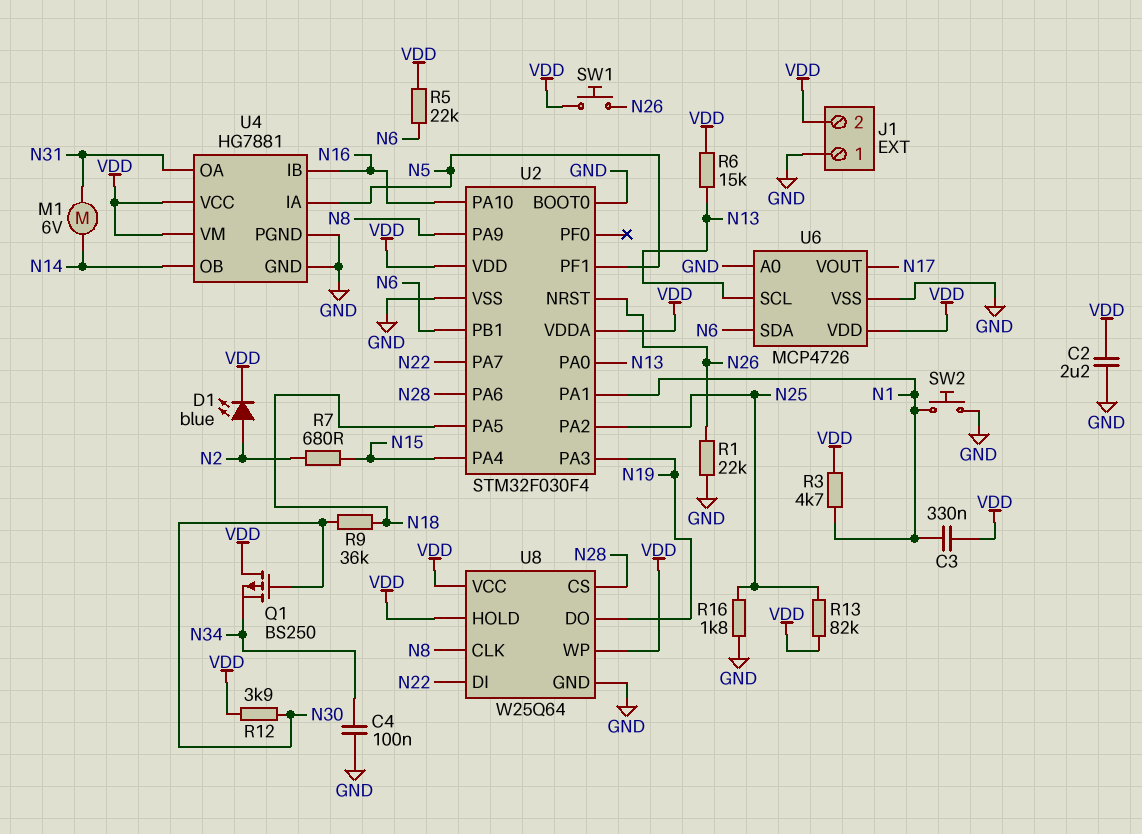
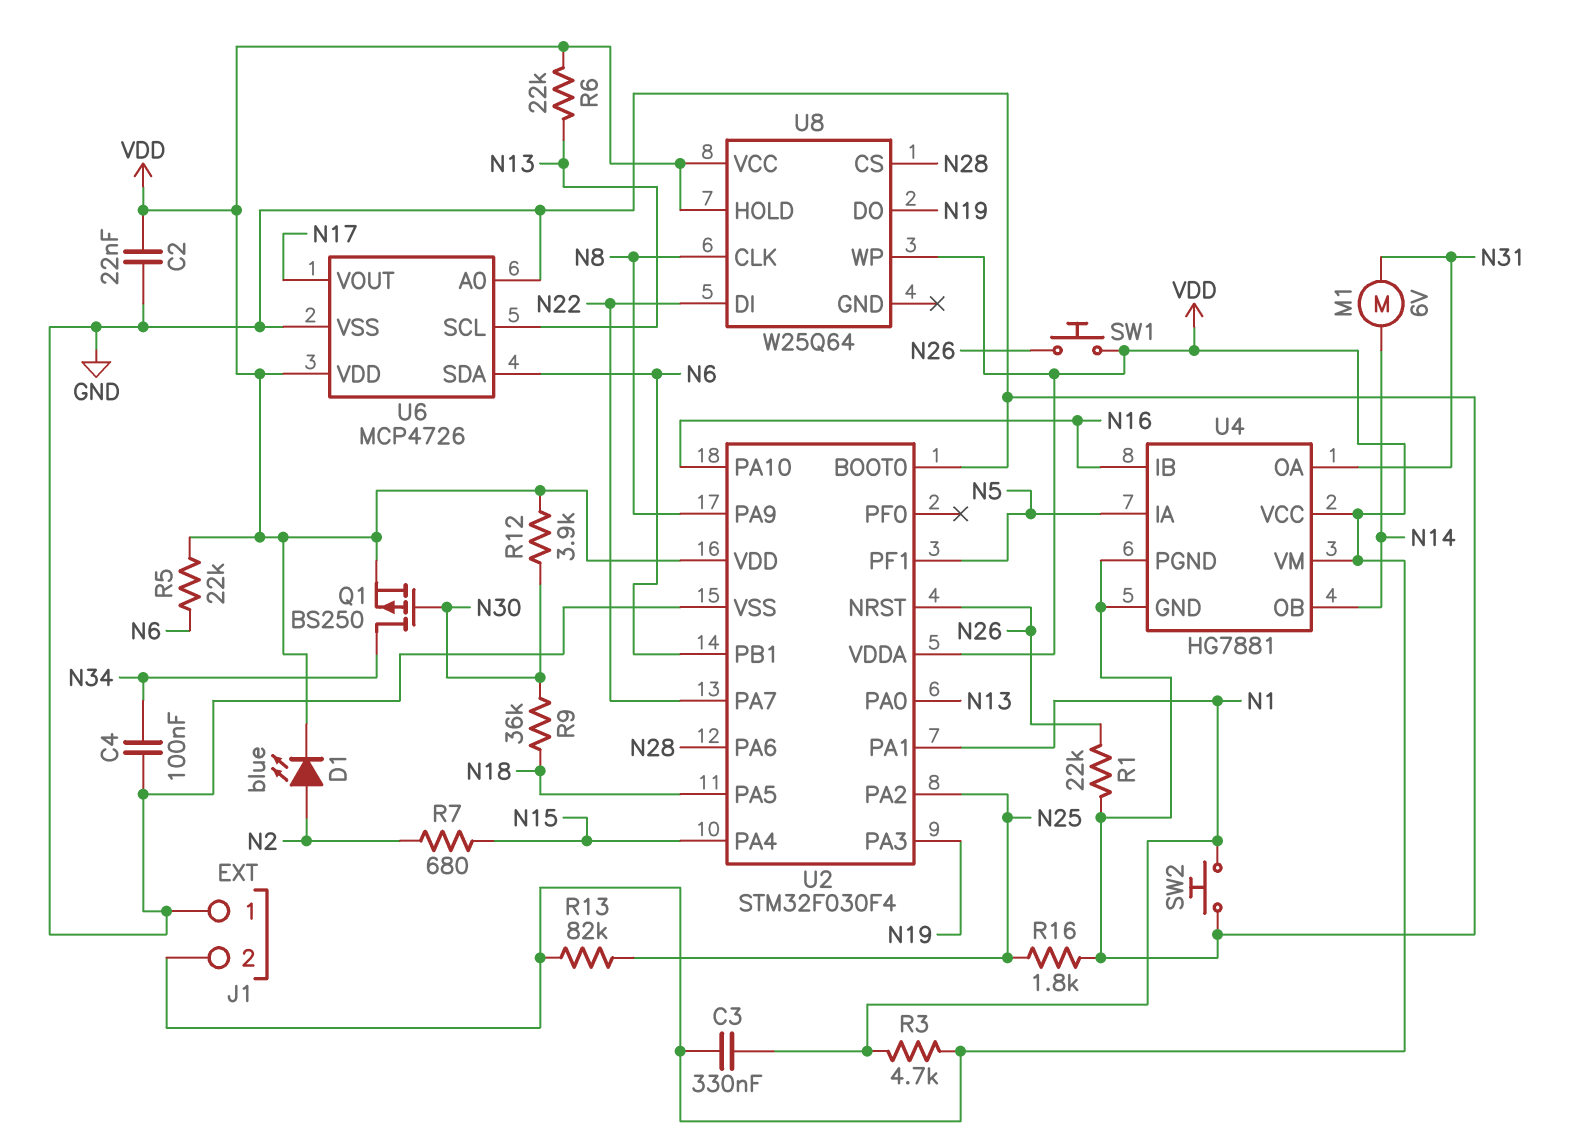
C2: 2.2uF (GND, VDD) -> 22nF (GND, VDD)
Q1: PMOS BS250 (G N30, D VDD, S N34) -> PMOS BS250 (G N30, D N34, S VDD)
R6: 15k (N13, VDD) -> 22k (N13, VDD)
U8 pin GND: GND -> none

